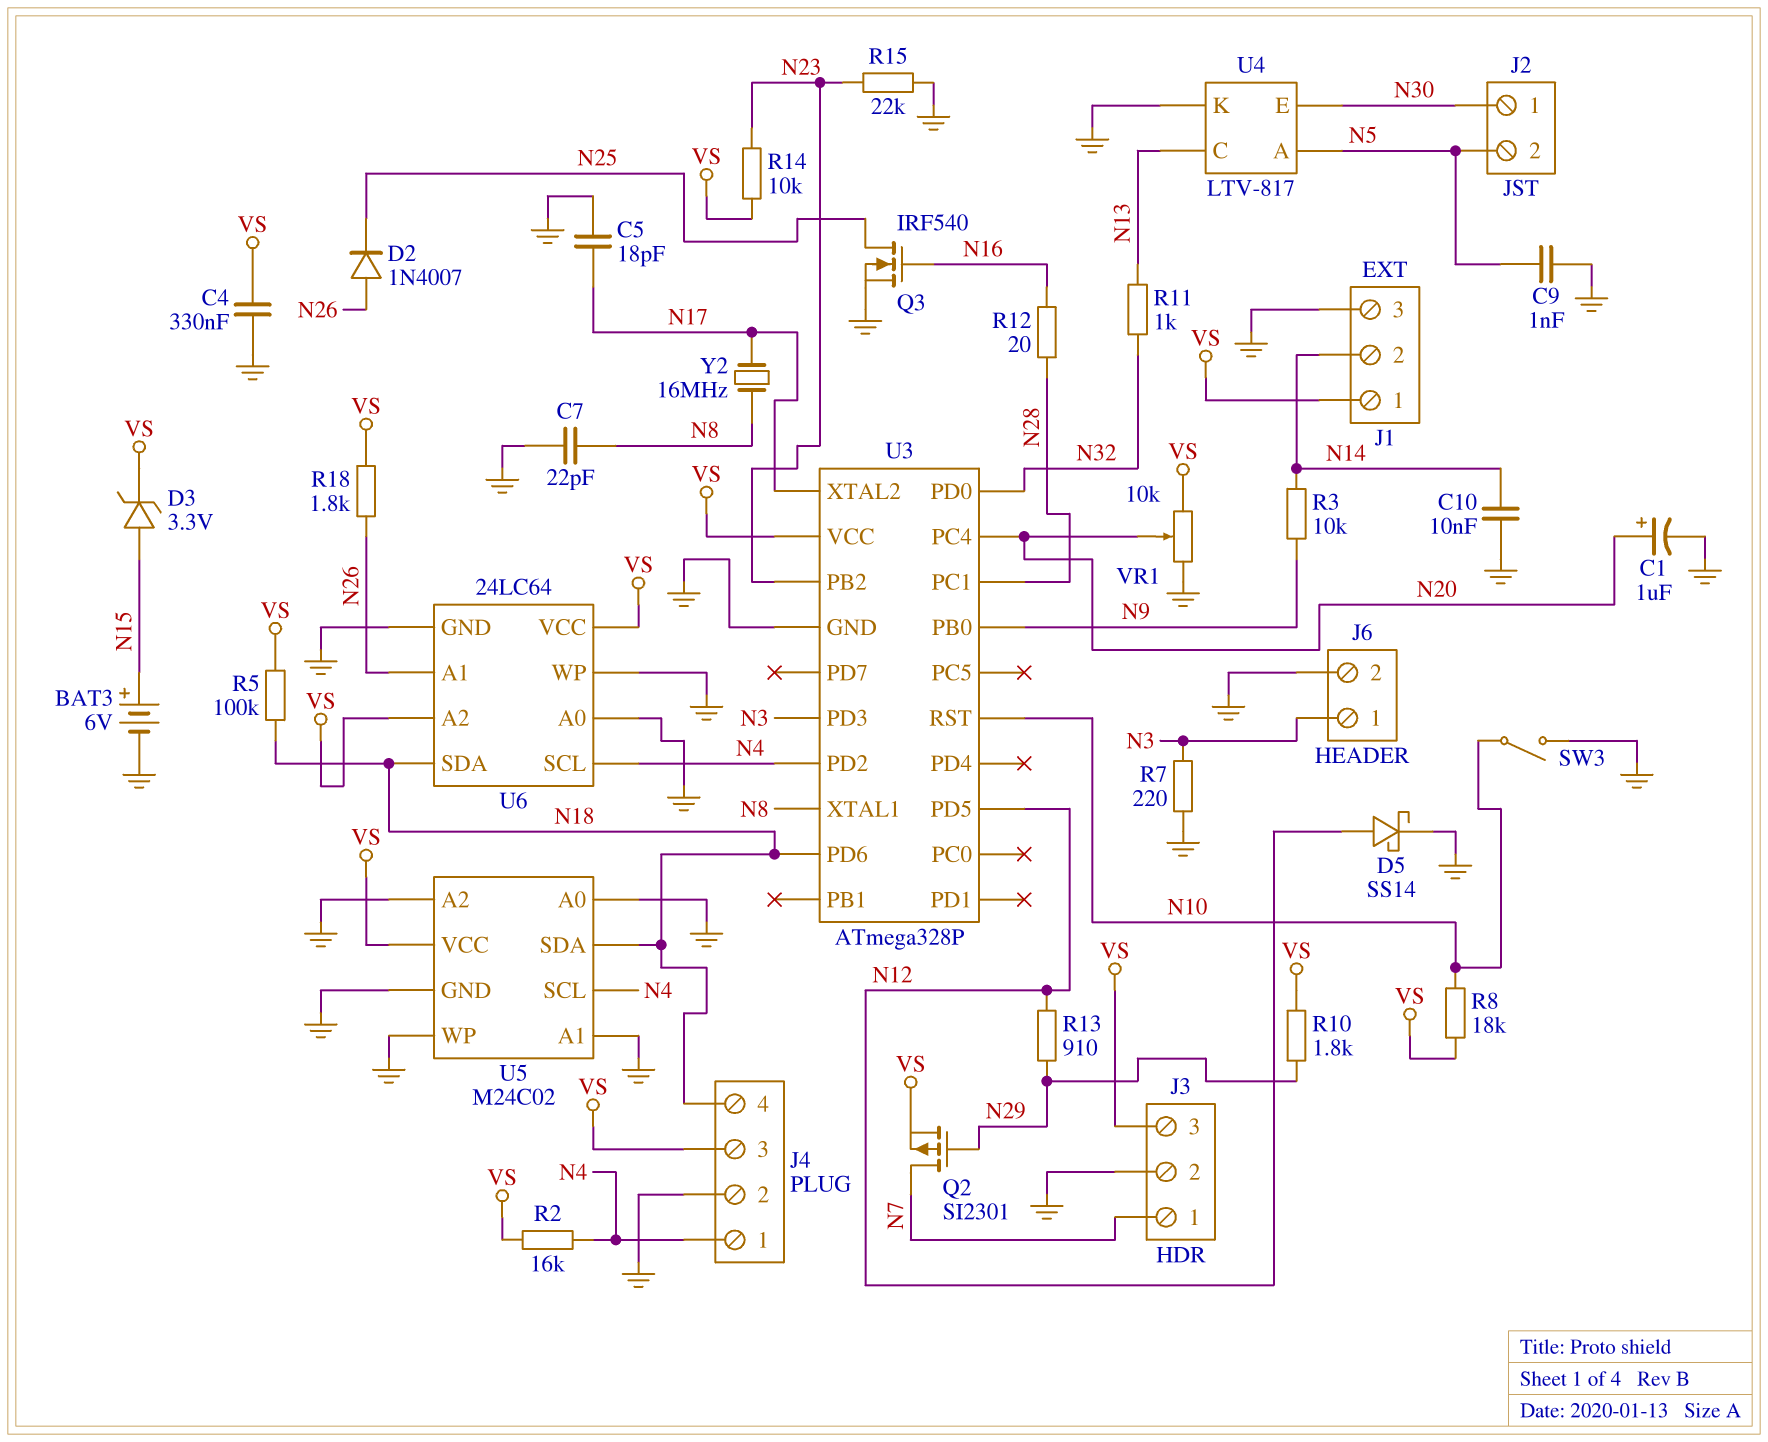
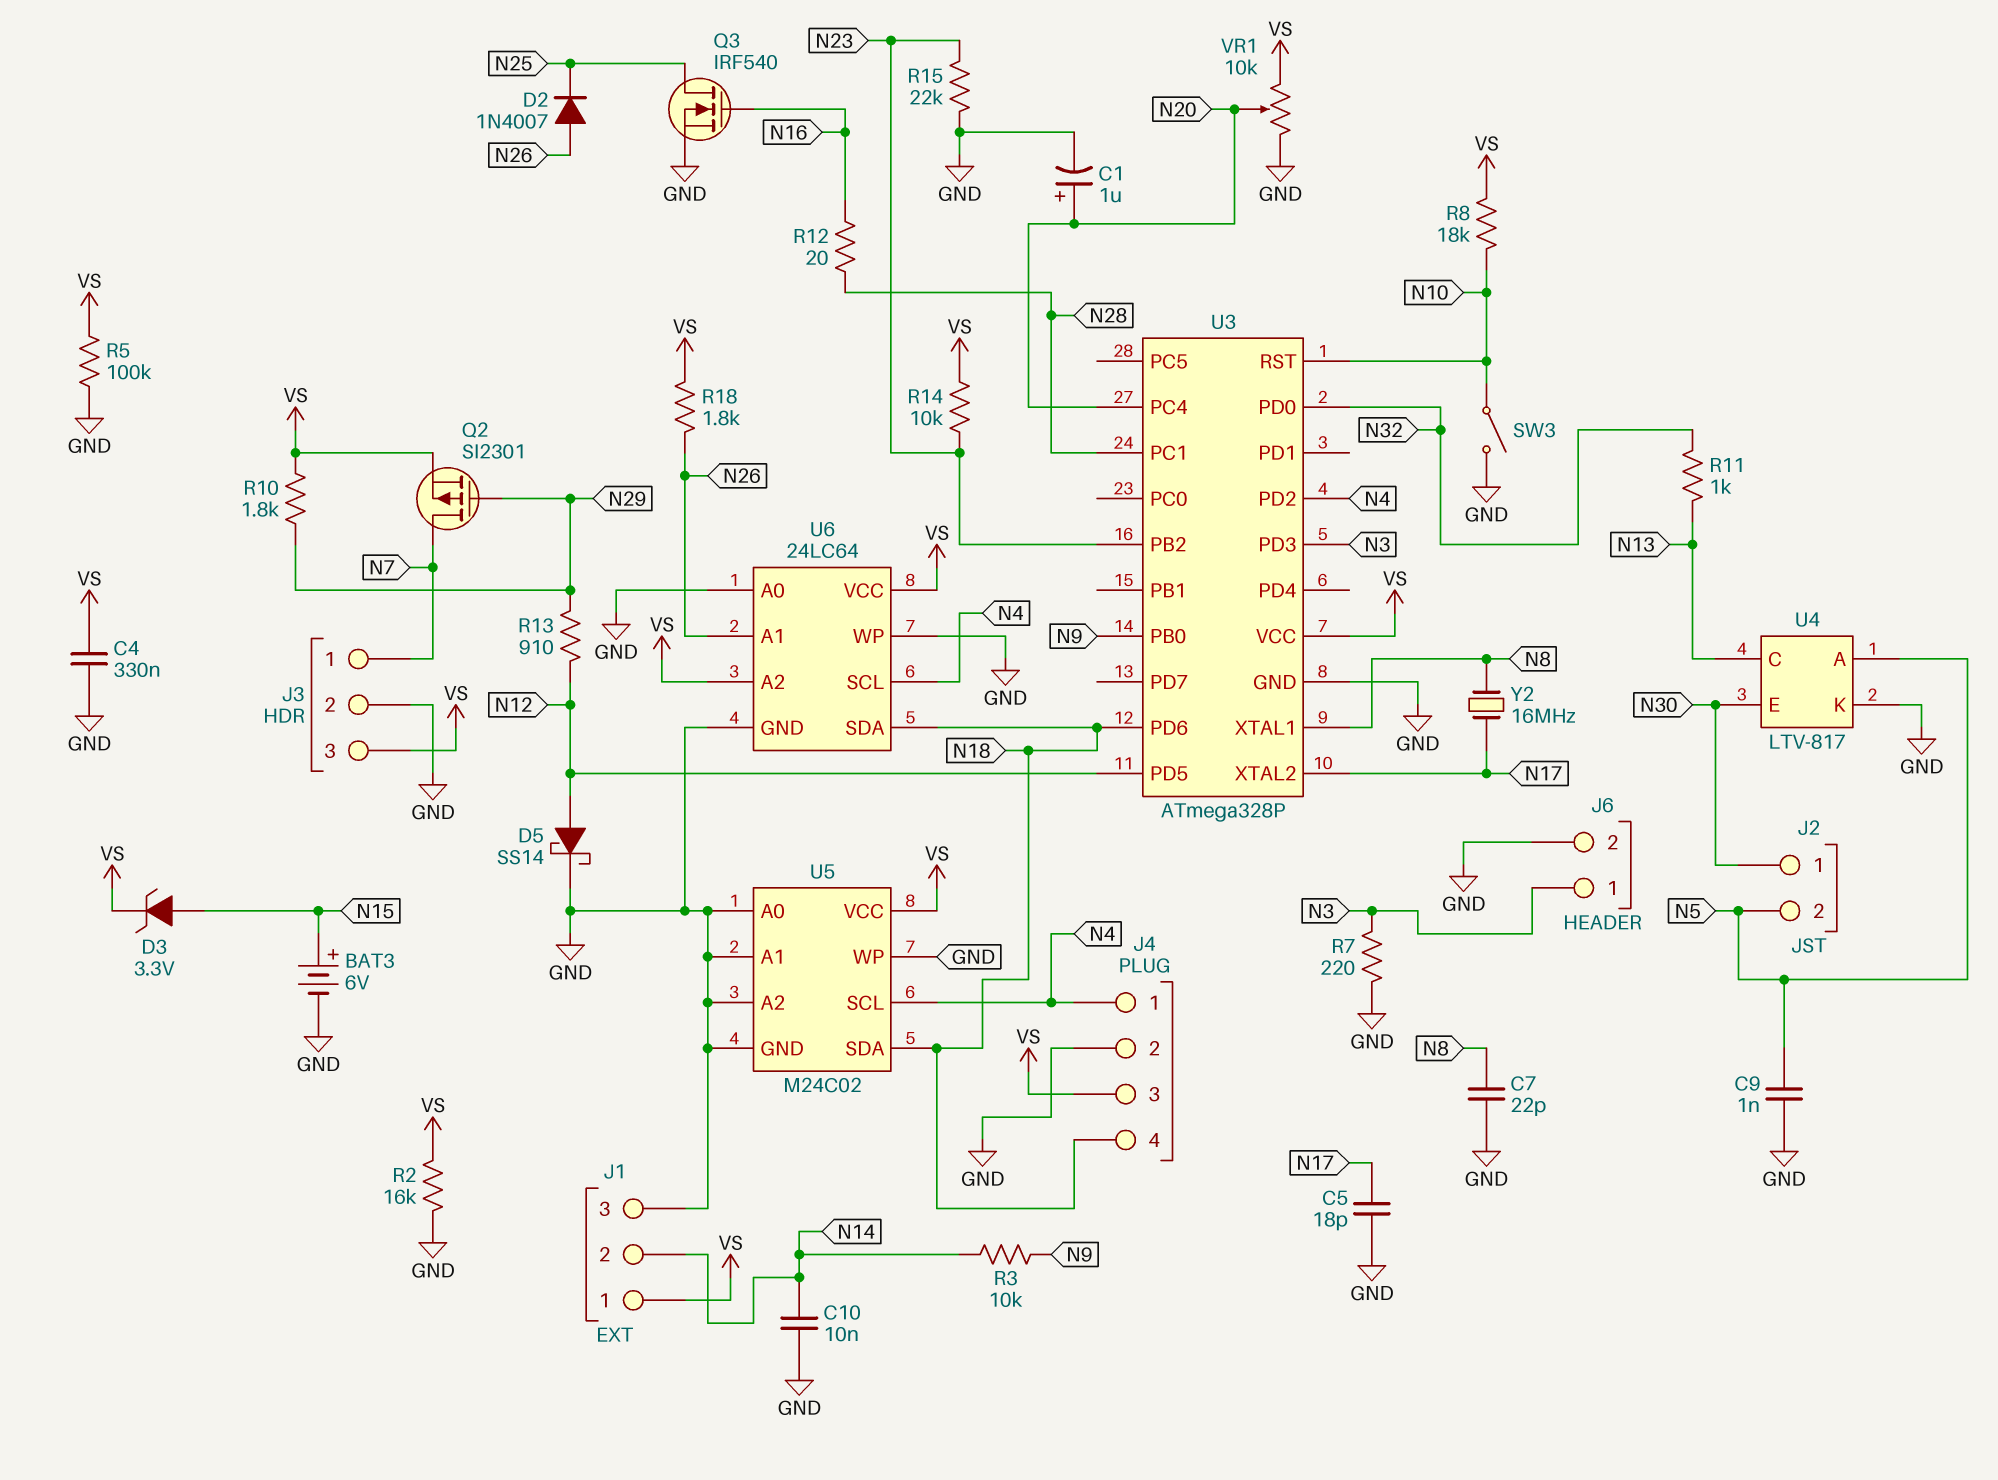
R2: 16k (N4, VS) -> 16k (GND, VS)
R5: 100k (N18, VS) -> 100k (GND, VS)

